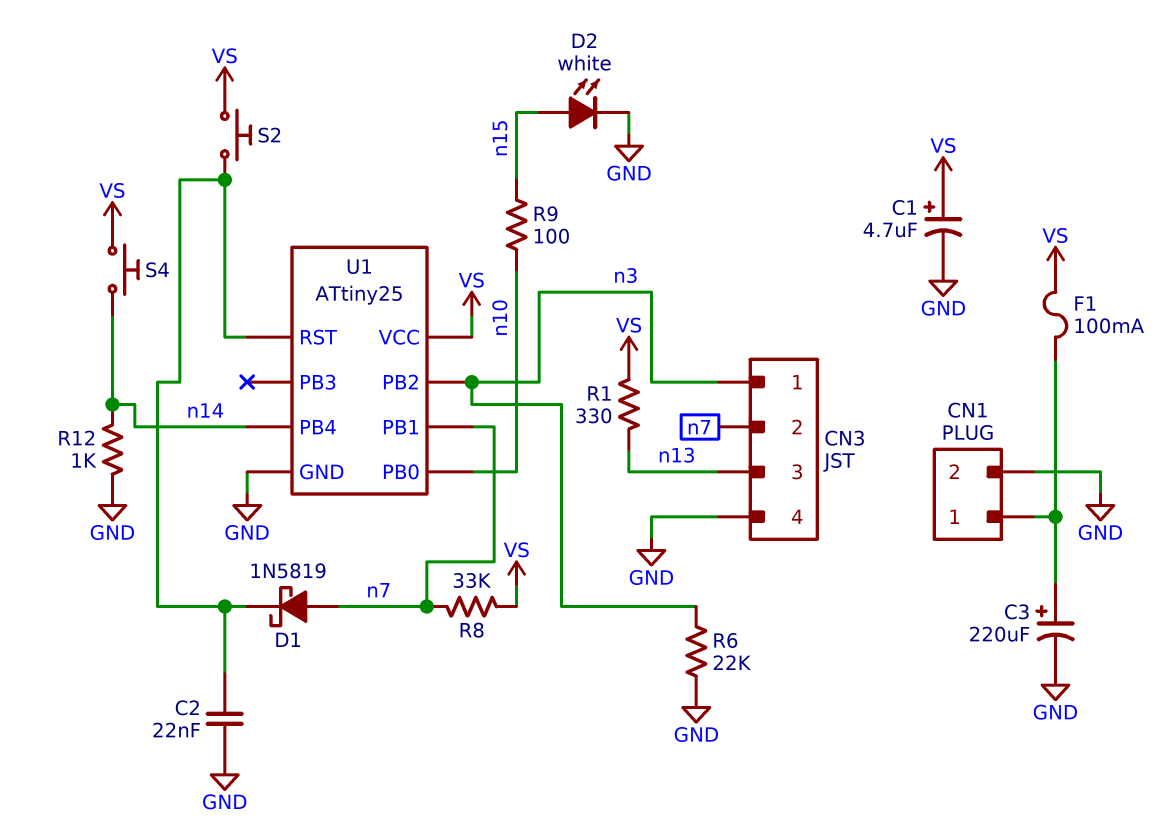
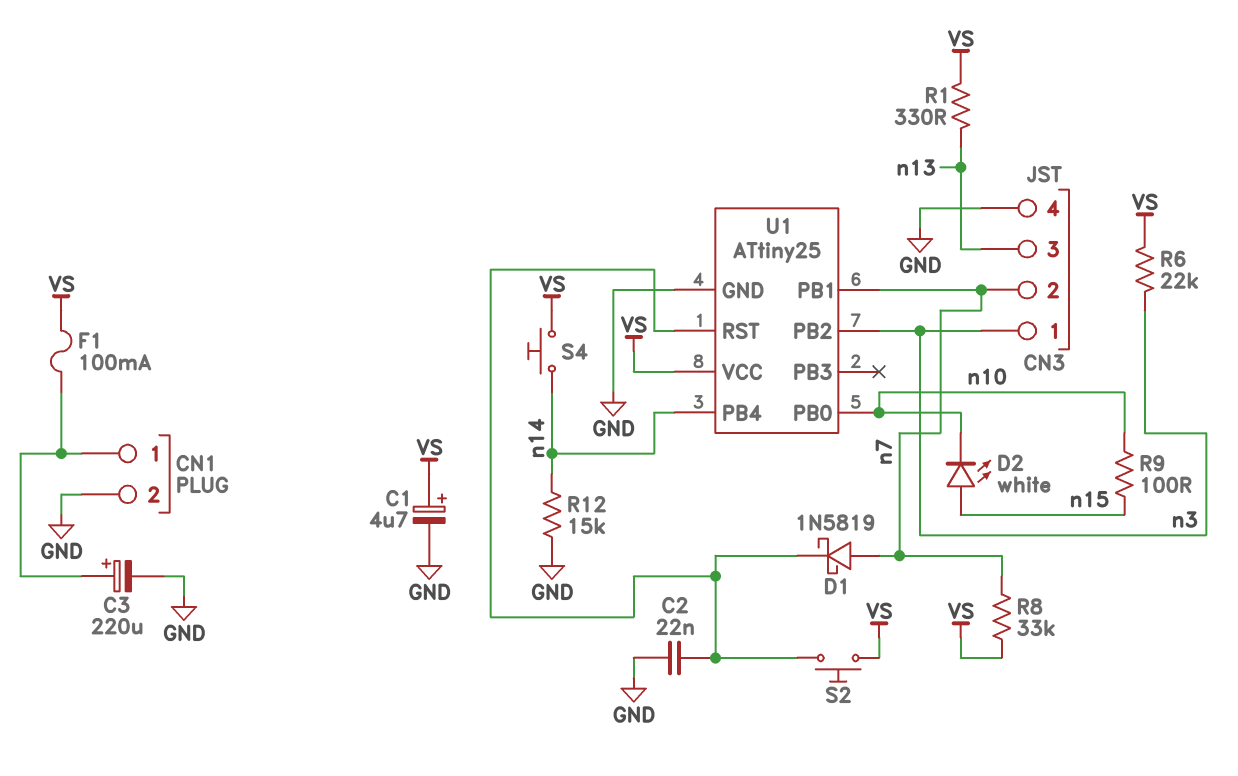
D2: LED white (A n15, K GND) -> LED white (A n15, K n10)
R6: 22k (GND, n3) -> 22k (VS, n3)
R12: 1k (GND, n14) -> 15k (GND, n14)

